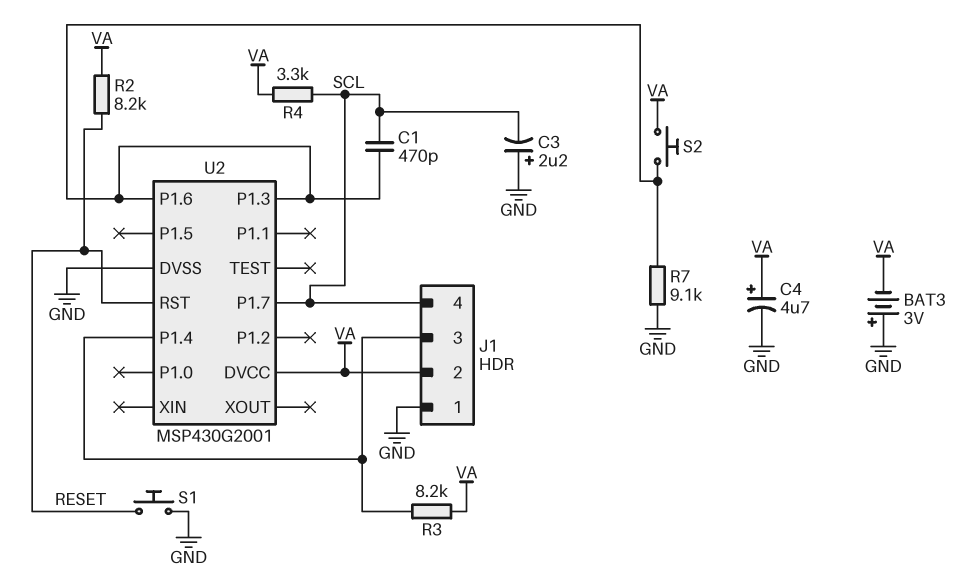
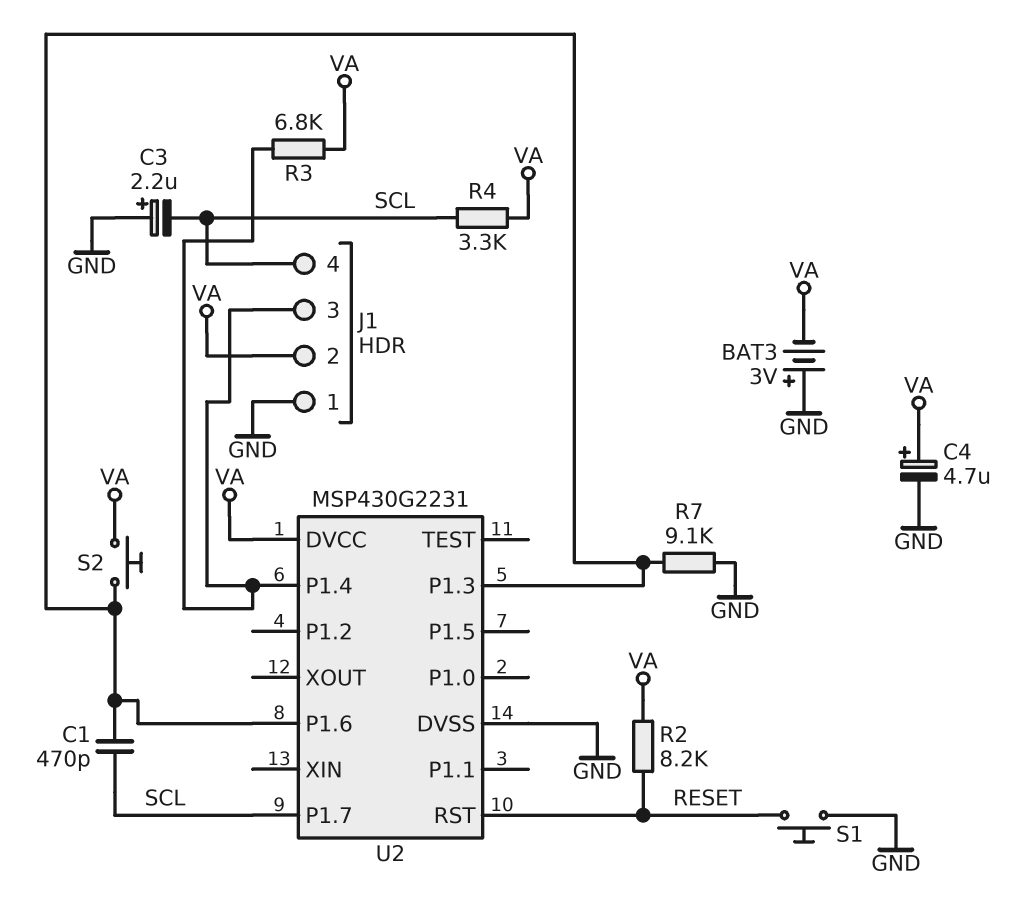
R3: 8.2k (J1/3, VA) -> 6.8k (J1/3, VA)
U2: MSP430G2001 -> MSP430G2231

